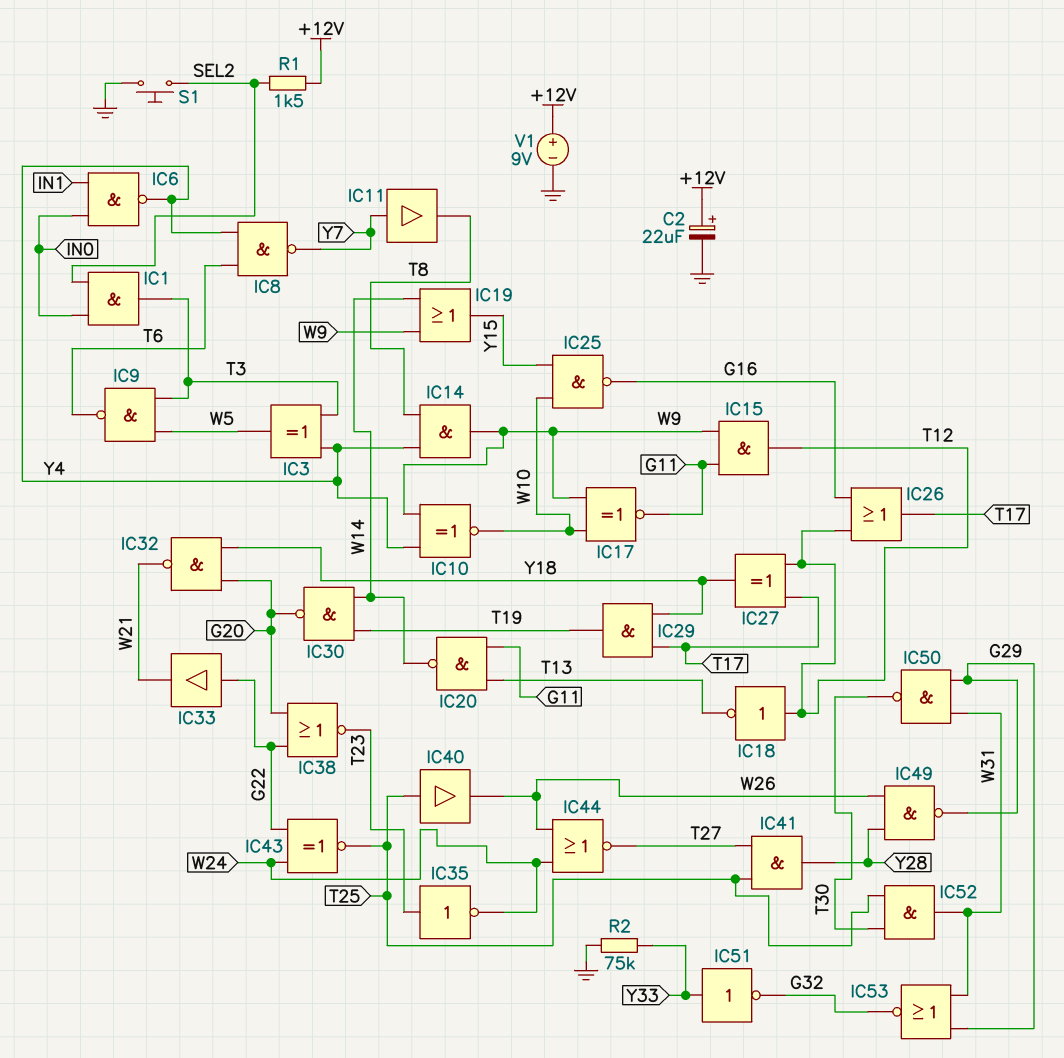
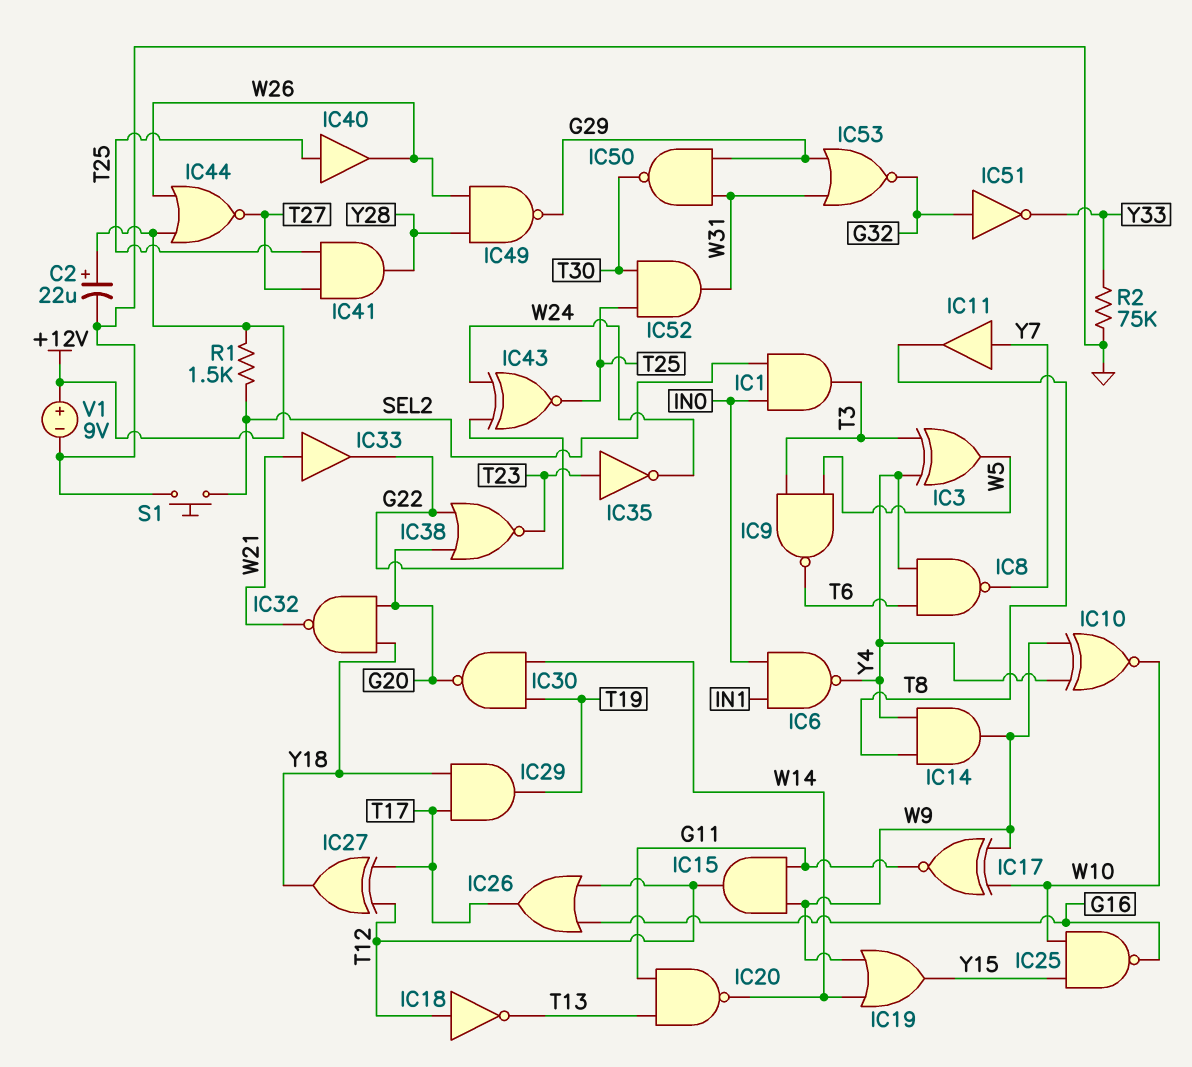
IC33: buffer (in G22, out W21) -> buffer (in W21, out G22)
IC44: NOR (in W24, in W26, out T27) -> NOR (in +12V, in W26, out T27)
IC51: NOT (in Y33, out G32) -> NOT (in G32, out Y33)

